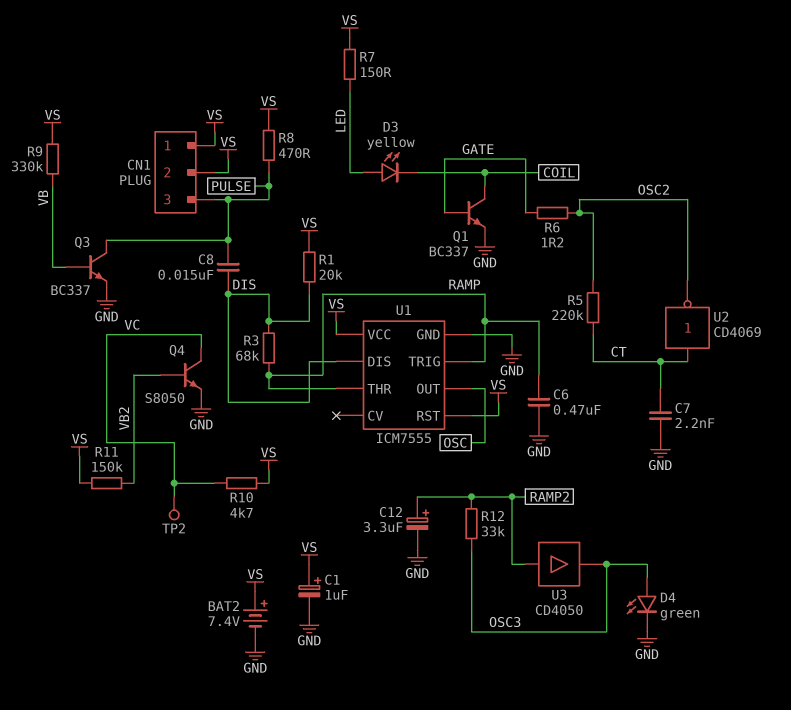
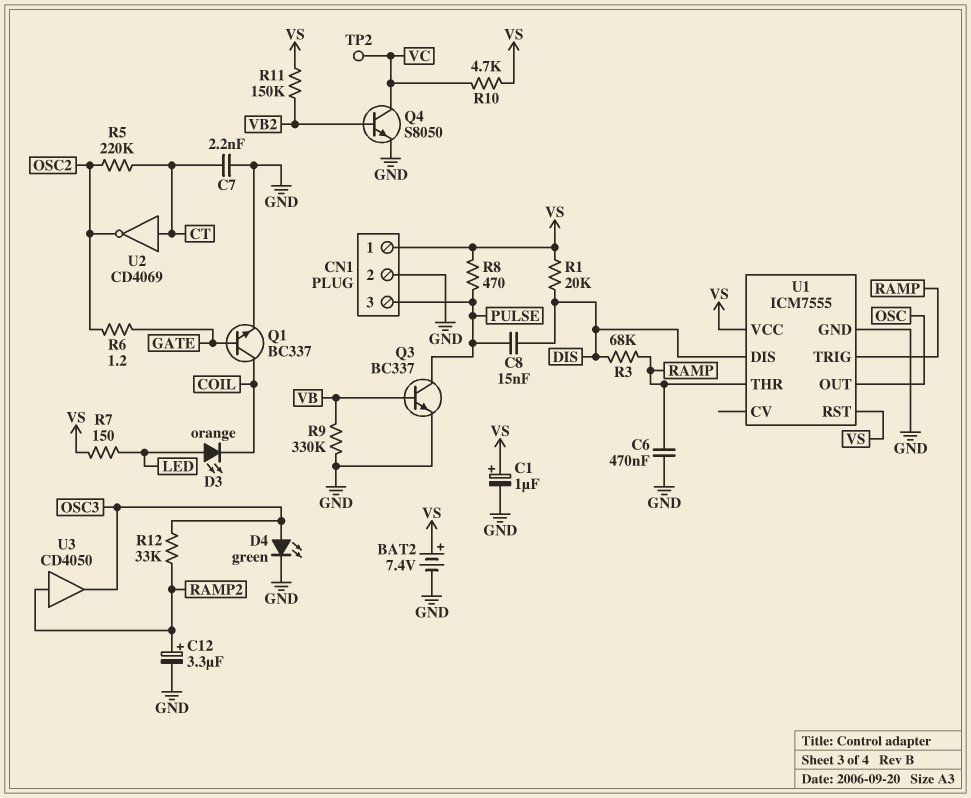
CN1 pin 2: VS -> GND
D3: LED yellow (A LED, K COIL) -> LED orange (A LED, K COIL)
R9: 330k (VB, VS) -> 330k (GND, VB)

